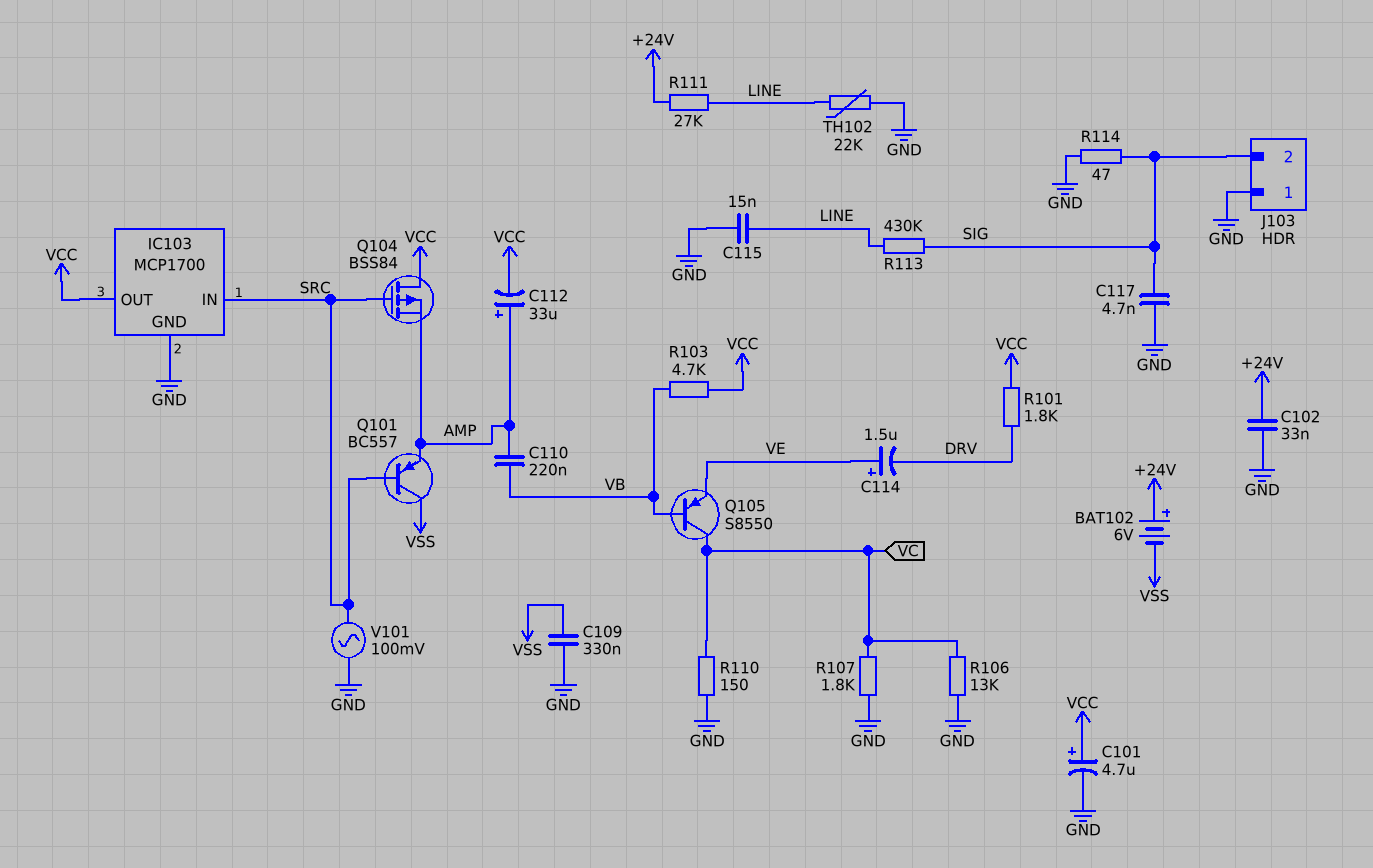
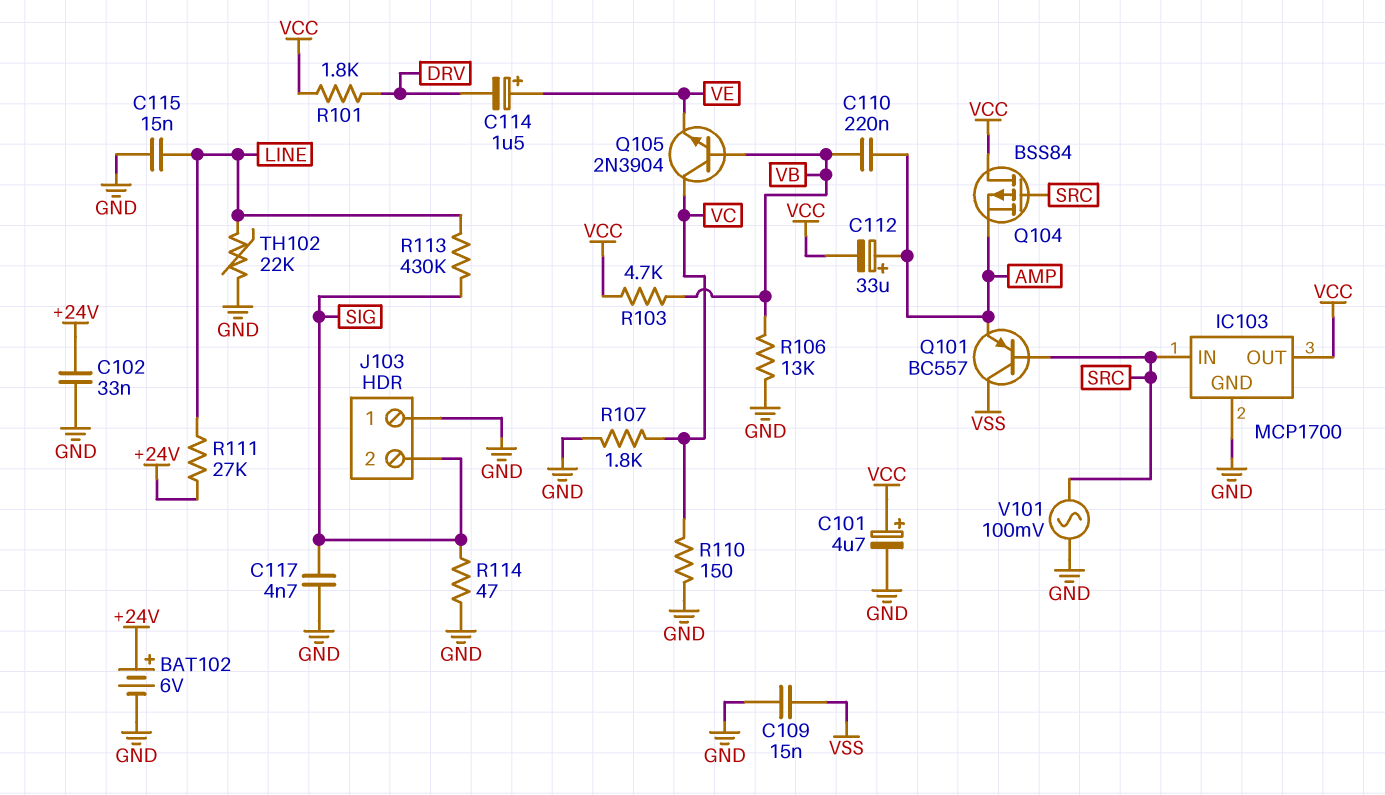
BAT102: 6V (plus +24V, minus VSS) -> 6V (plus +24V, minus GND)
C109: 330nF (GND, VSS) -> 15nF (GND, VSS)
Q105: PNP S8550 (B VB, C VC, E VE) -> NPN 2N3904 (B VB, C VC, E VE)
R106: 13k (GND, VC) -> 13k (GND, VB)

